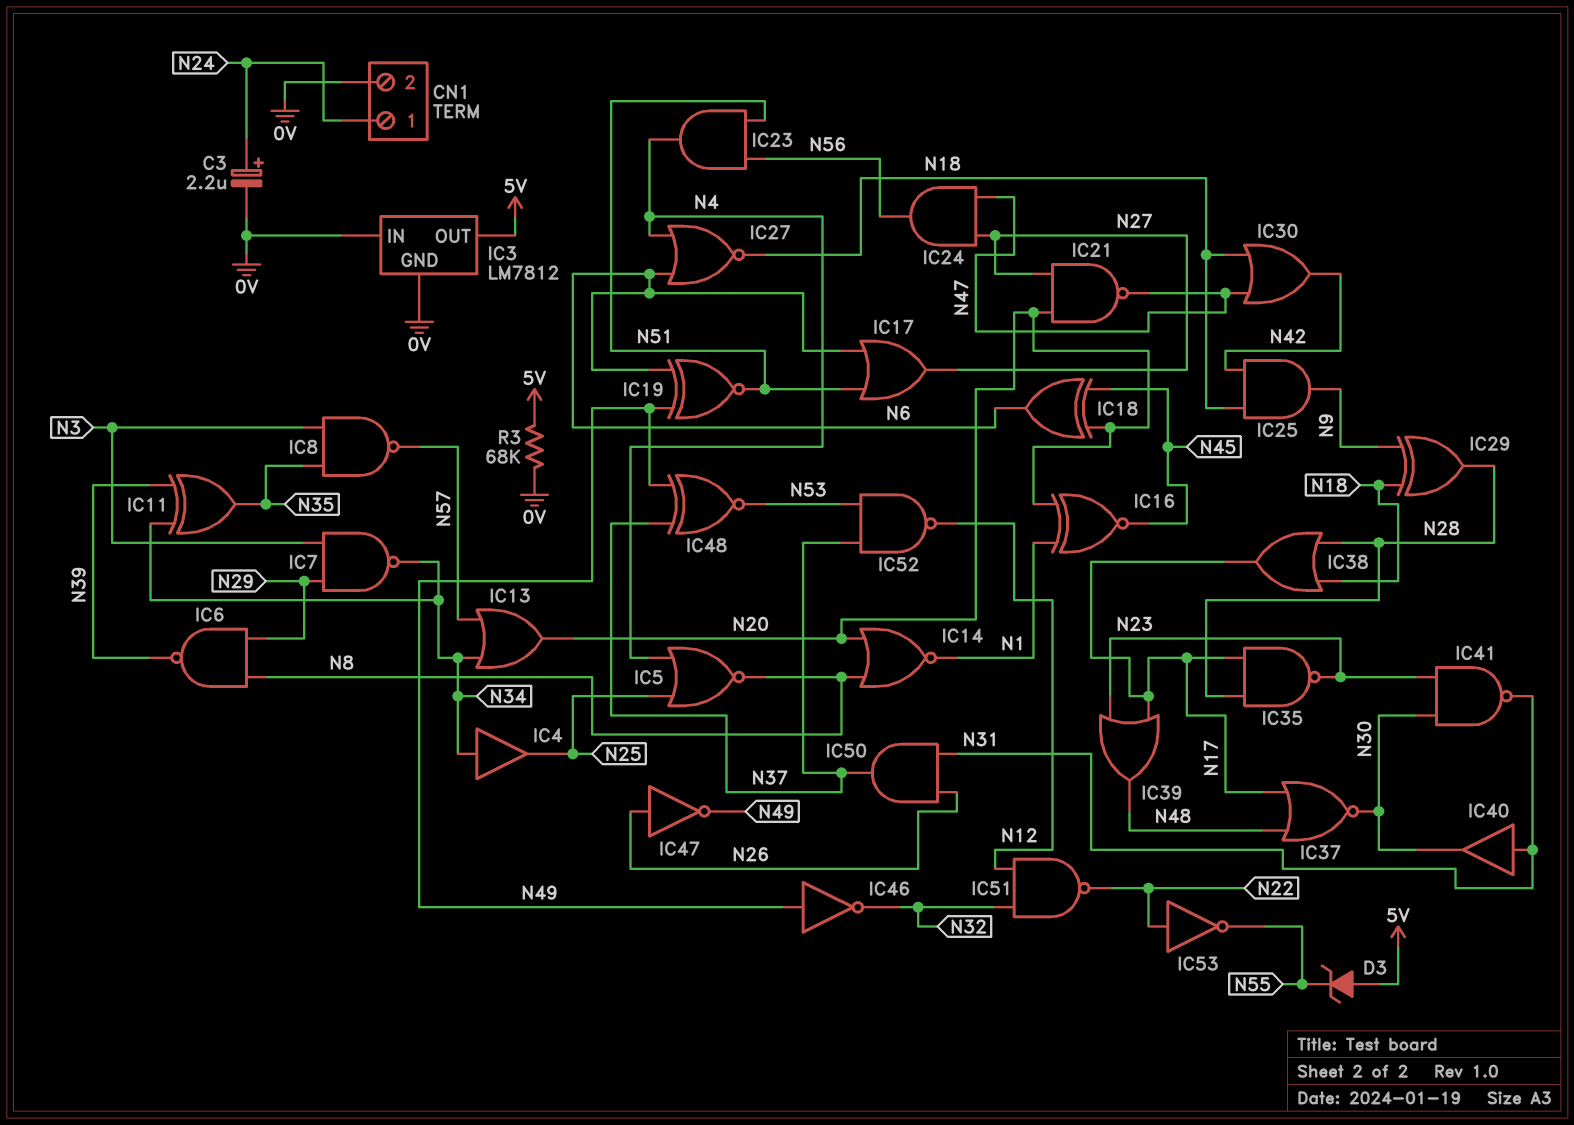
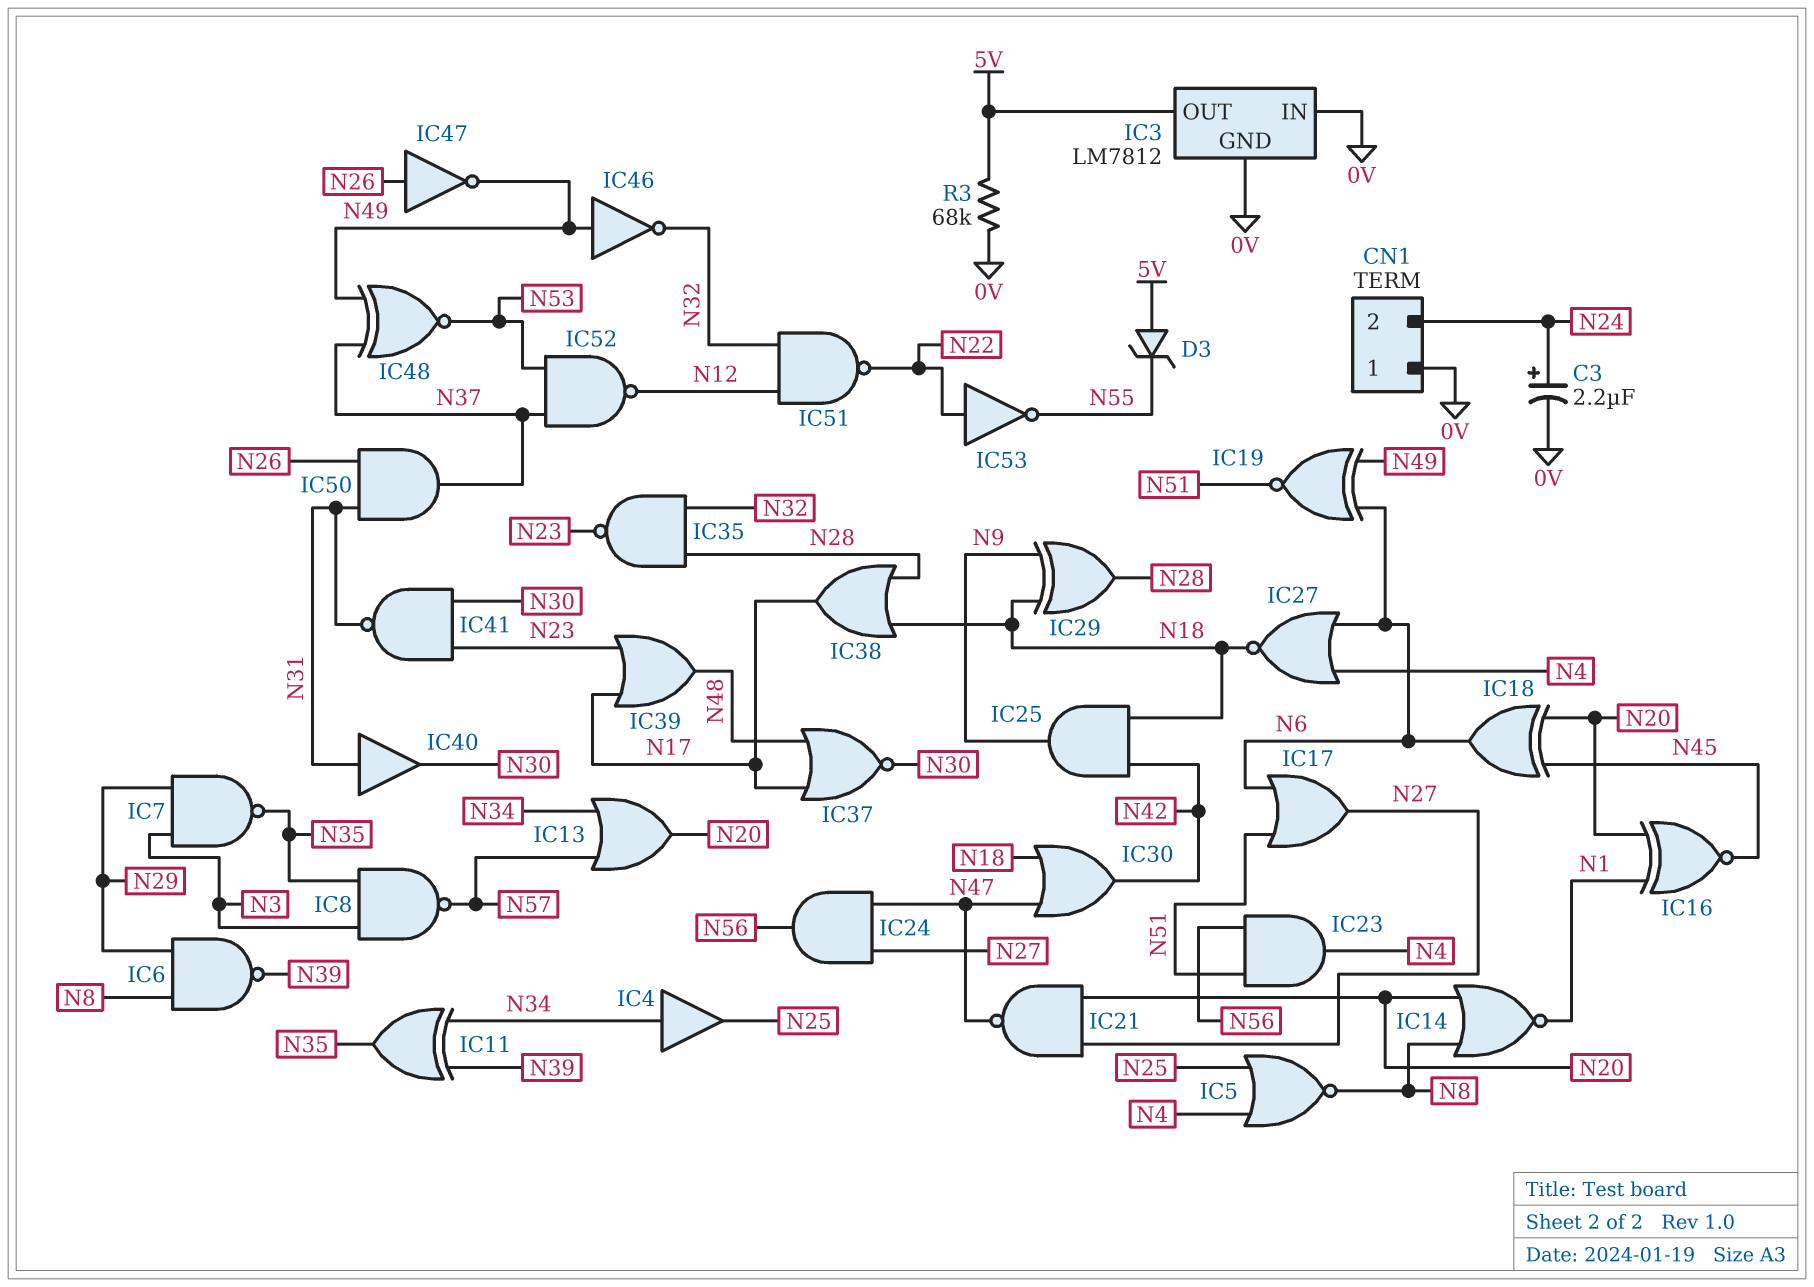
CN1 pin 1: N24 -> 0V
CN1 pin 2: 0V -> N24
IC7: NAND (in N3, in N29, out N34) -> NAND (in N3, in N29, out N35)
IC35: NAND (in N17, in N28, out N23) -> NAND (in N28, in N32, out N23)

